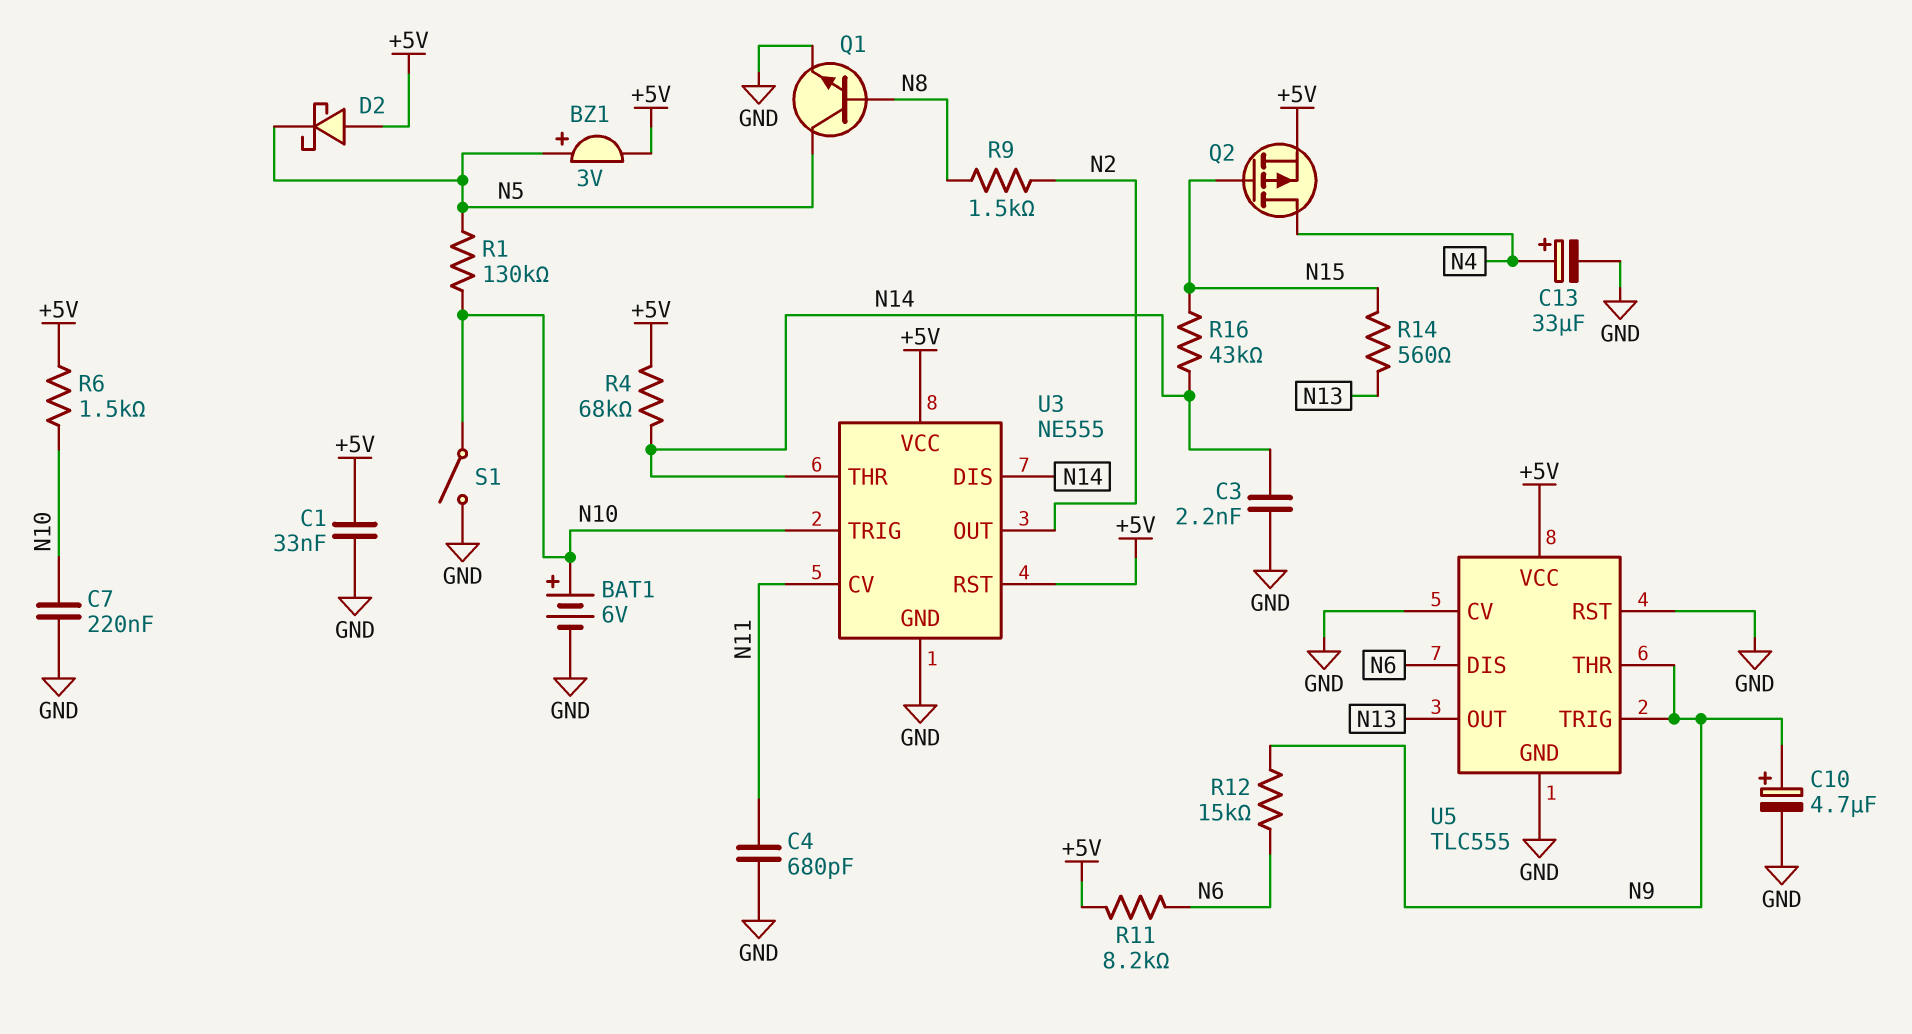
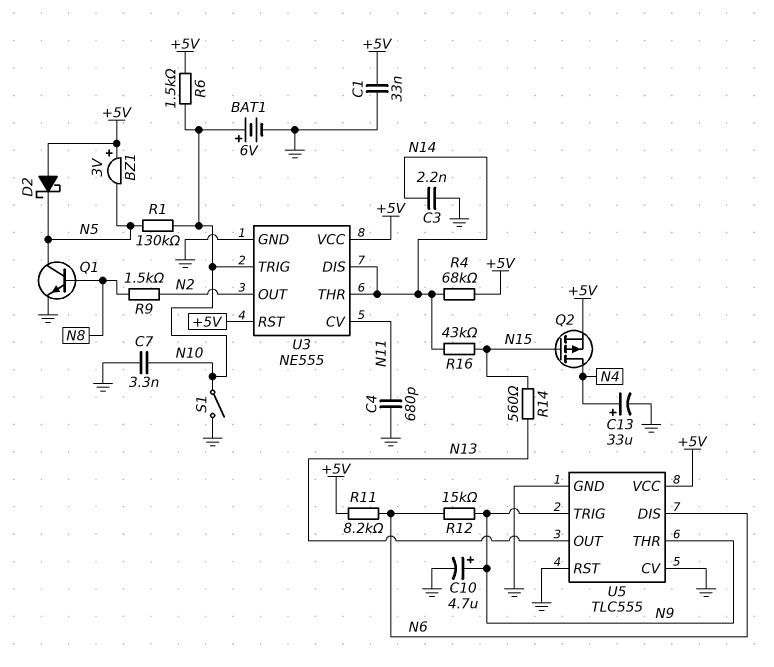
BZ1: buzzer 3V (plus N5, minus +5V) -> buzzer 3V (plus +5V, minus N5)
C7: 220nF (GND, N10) -> 3.3nF (GND, N10)

